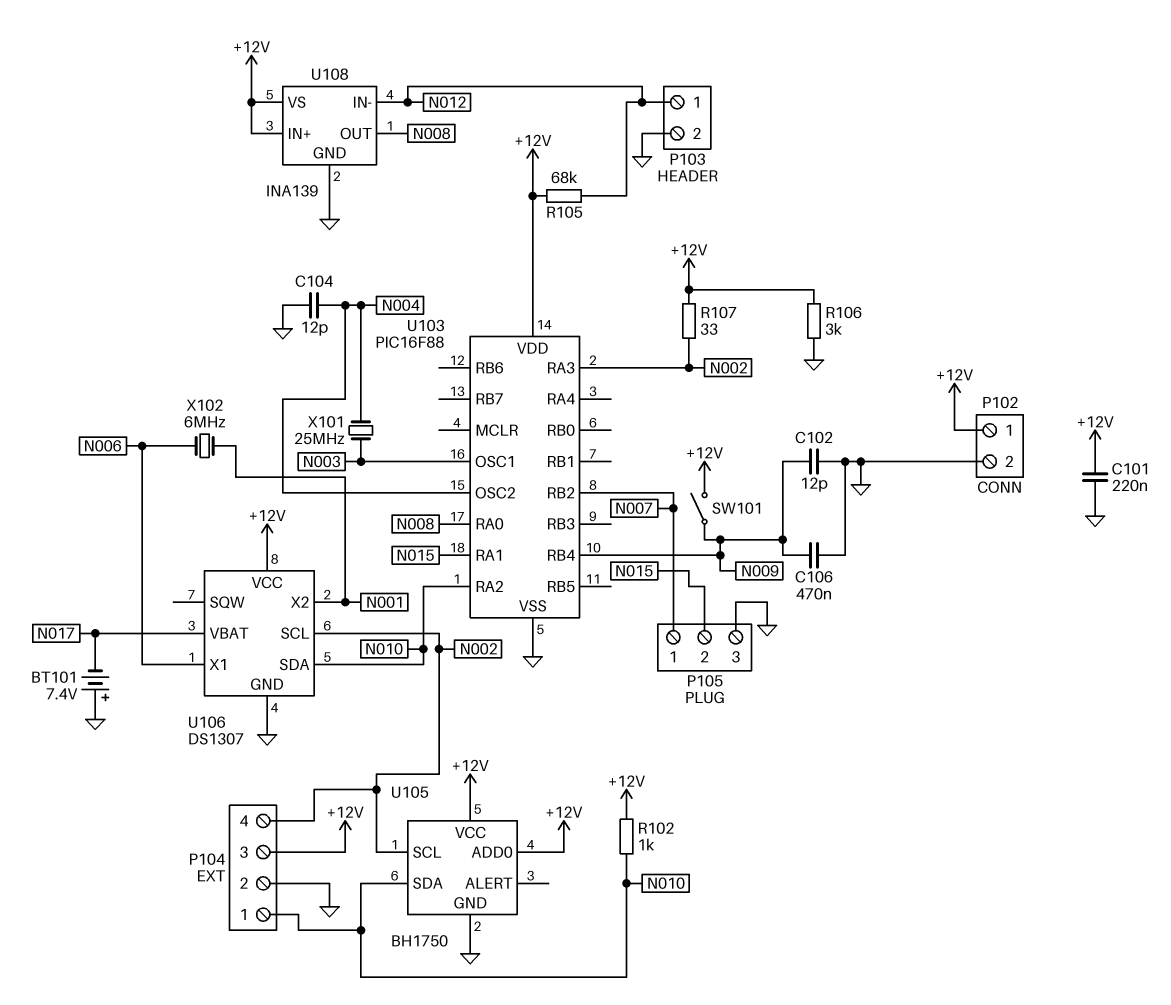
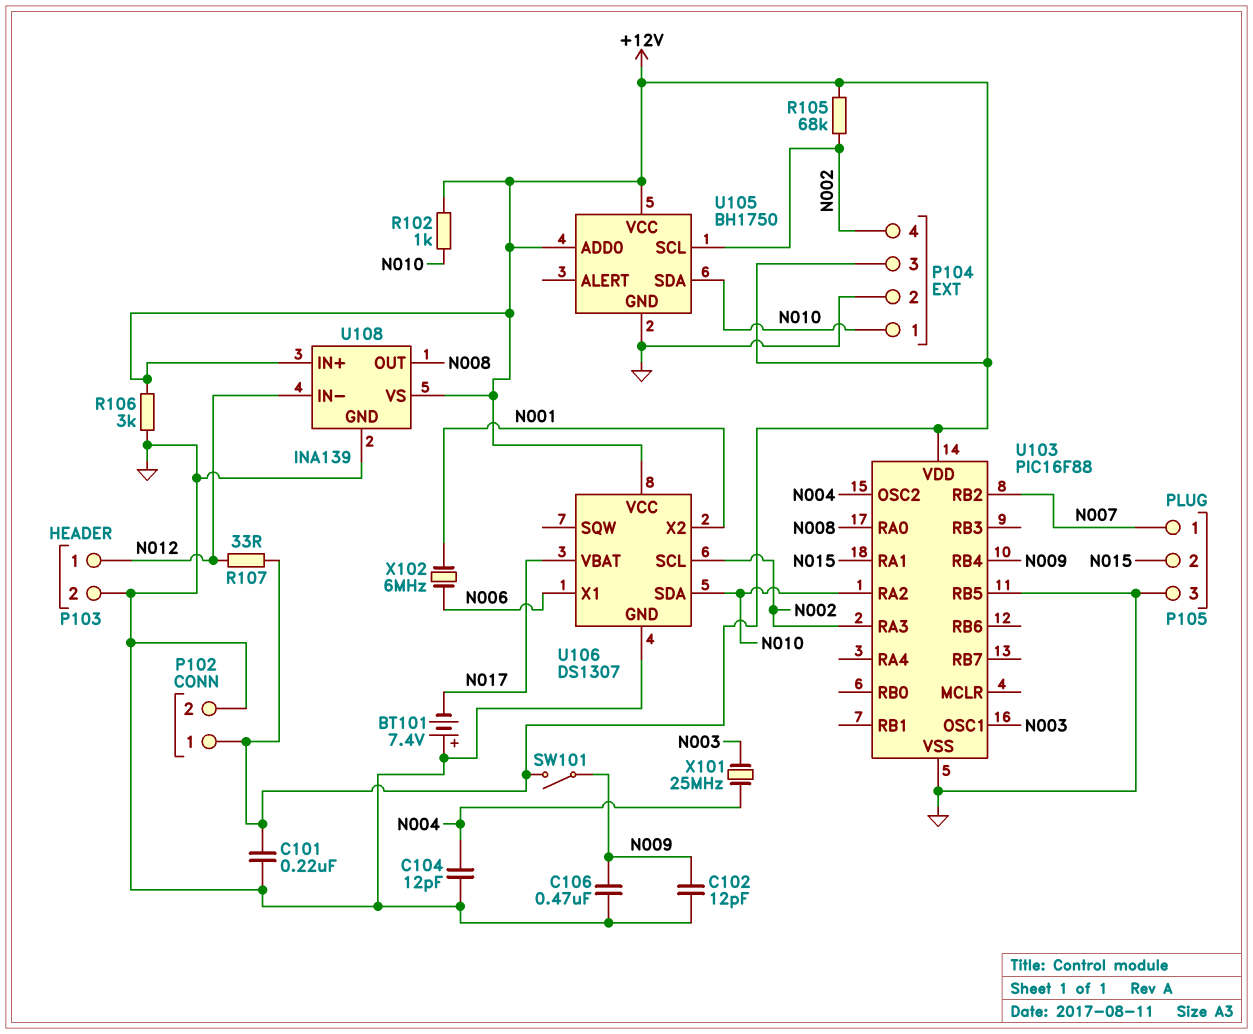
R105: 68k (+12V, N012) -> 68k (+12V, N002)
R107: 33 (+12V, N002) -> 33 (+12V, N012)
U103 pin RB5: none -> GND

